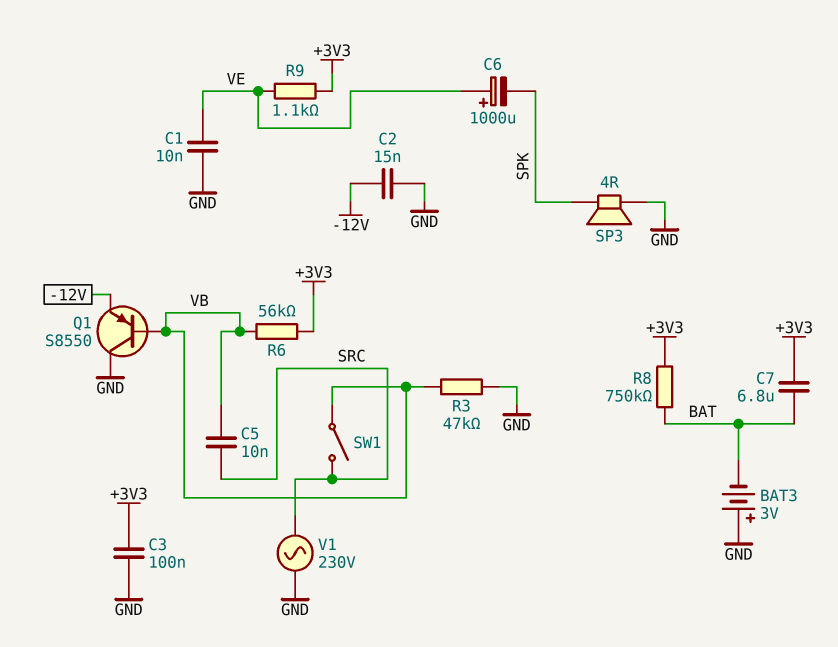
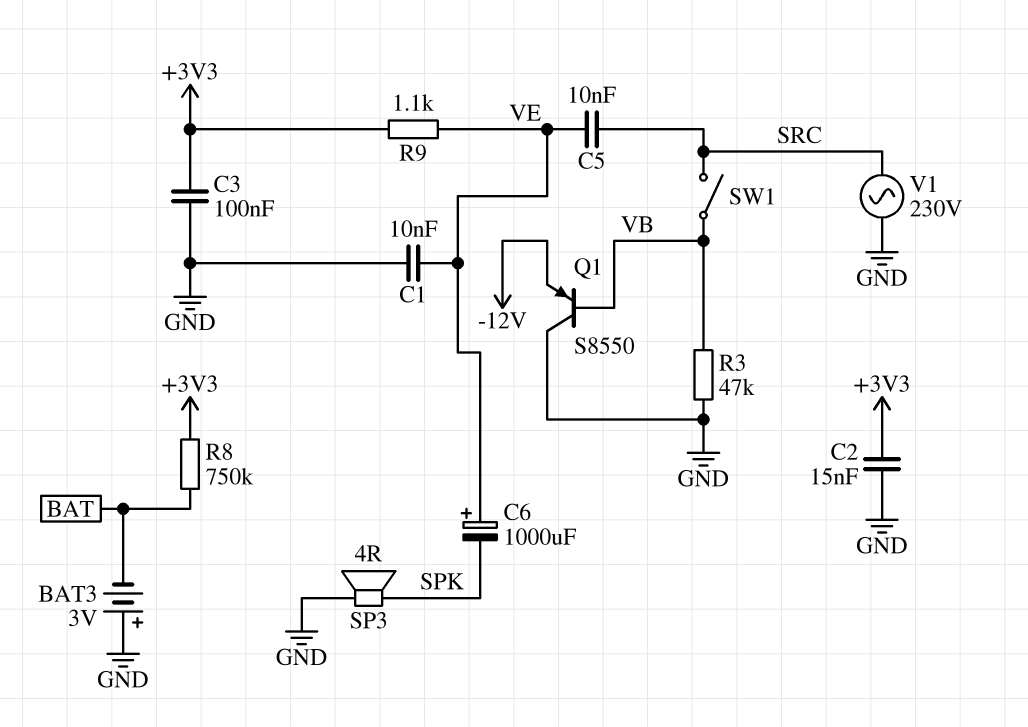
C2: 15nF (-12V, GND) -> 15nF (+3V3, GND)
C5: 10nF (SRC, VB) -> 10nF (SRC, VE)
C7: 6.8uF (+3V3, BAT) -> none
R6: 56k (+3V3, VB) -> none

